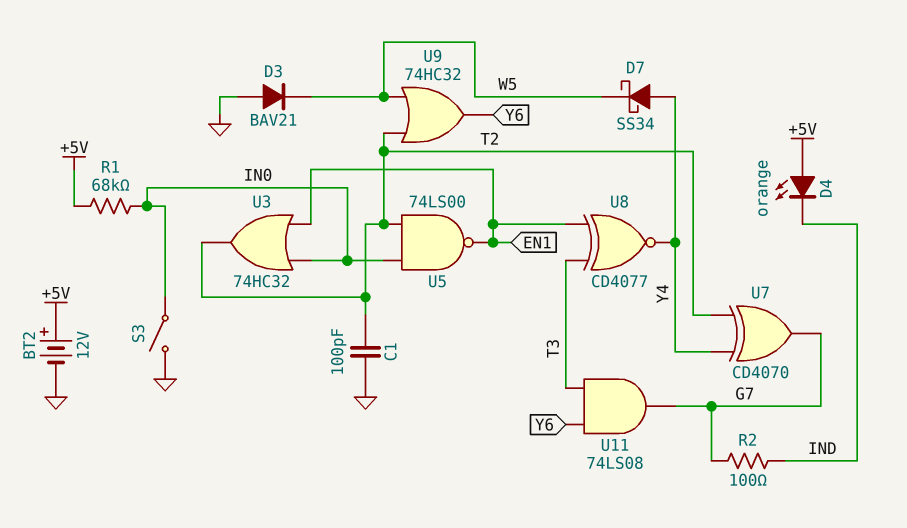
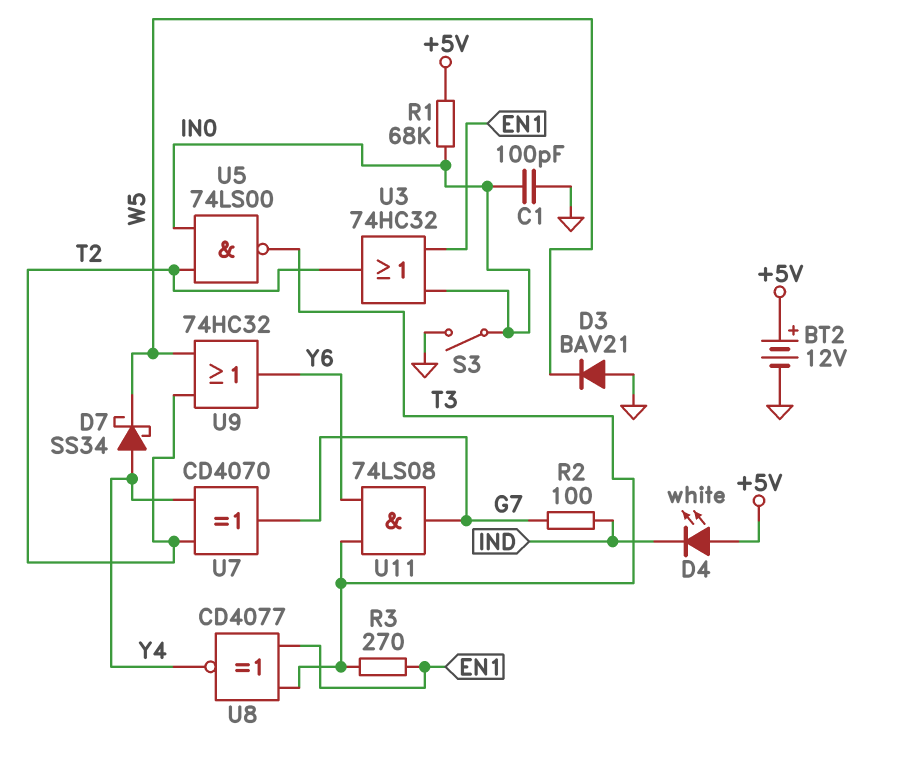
C1: 100pF (GND, T2) -> 100pF (GND, IN0)
D4: LED orange (A +5V, K IND) -> LED white (A +5V, K IND)
R3: none -> 270 (EN1, T3)
U5: NAND 74LS00 (in IN0, in T2, out EN1) -> NAND 74LS00 (in IN0, in T2, out T3)

